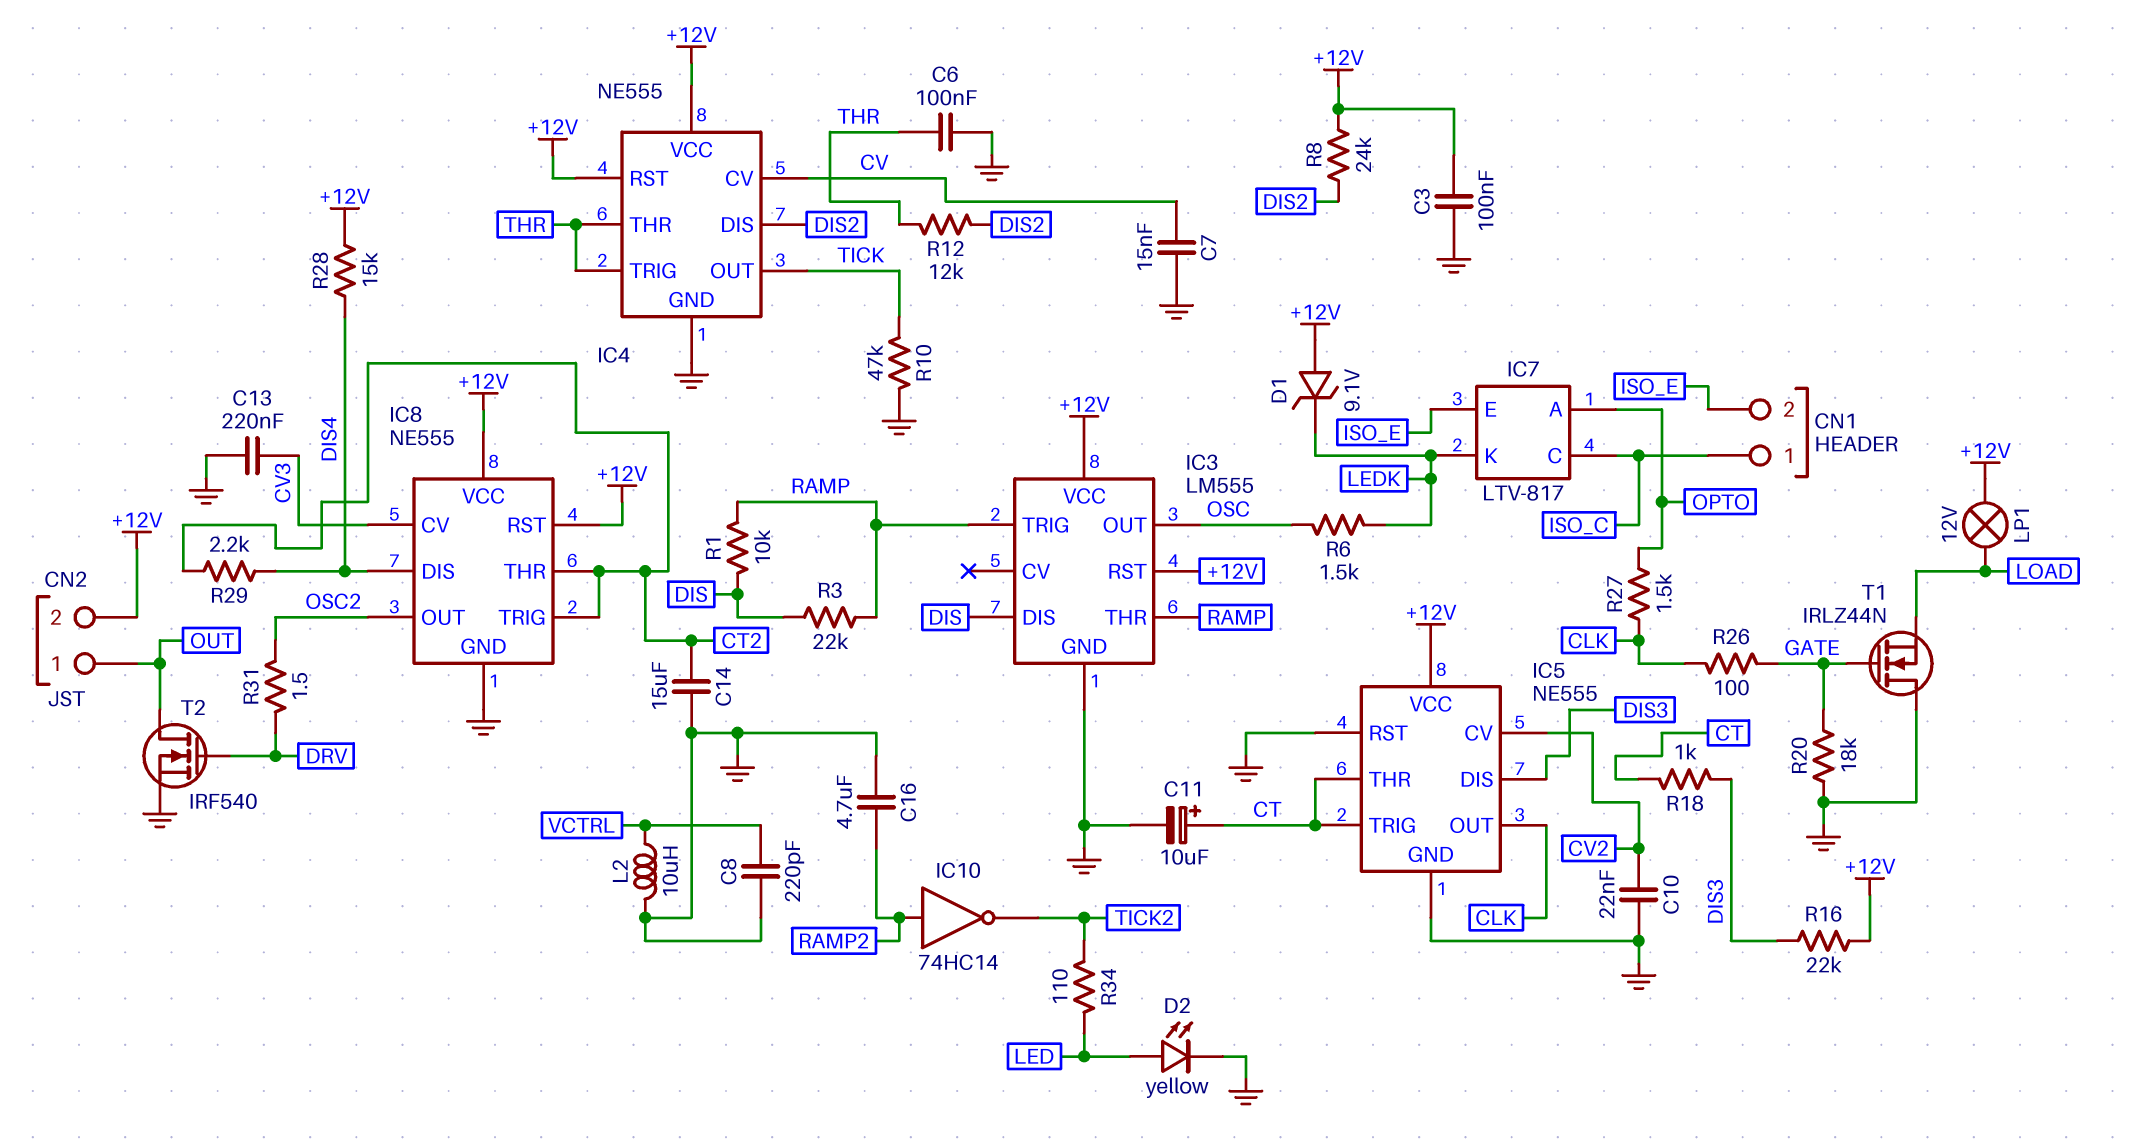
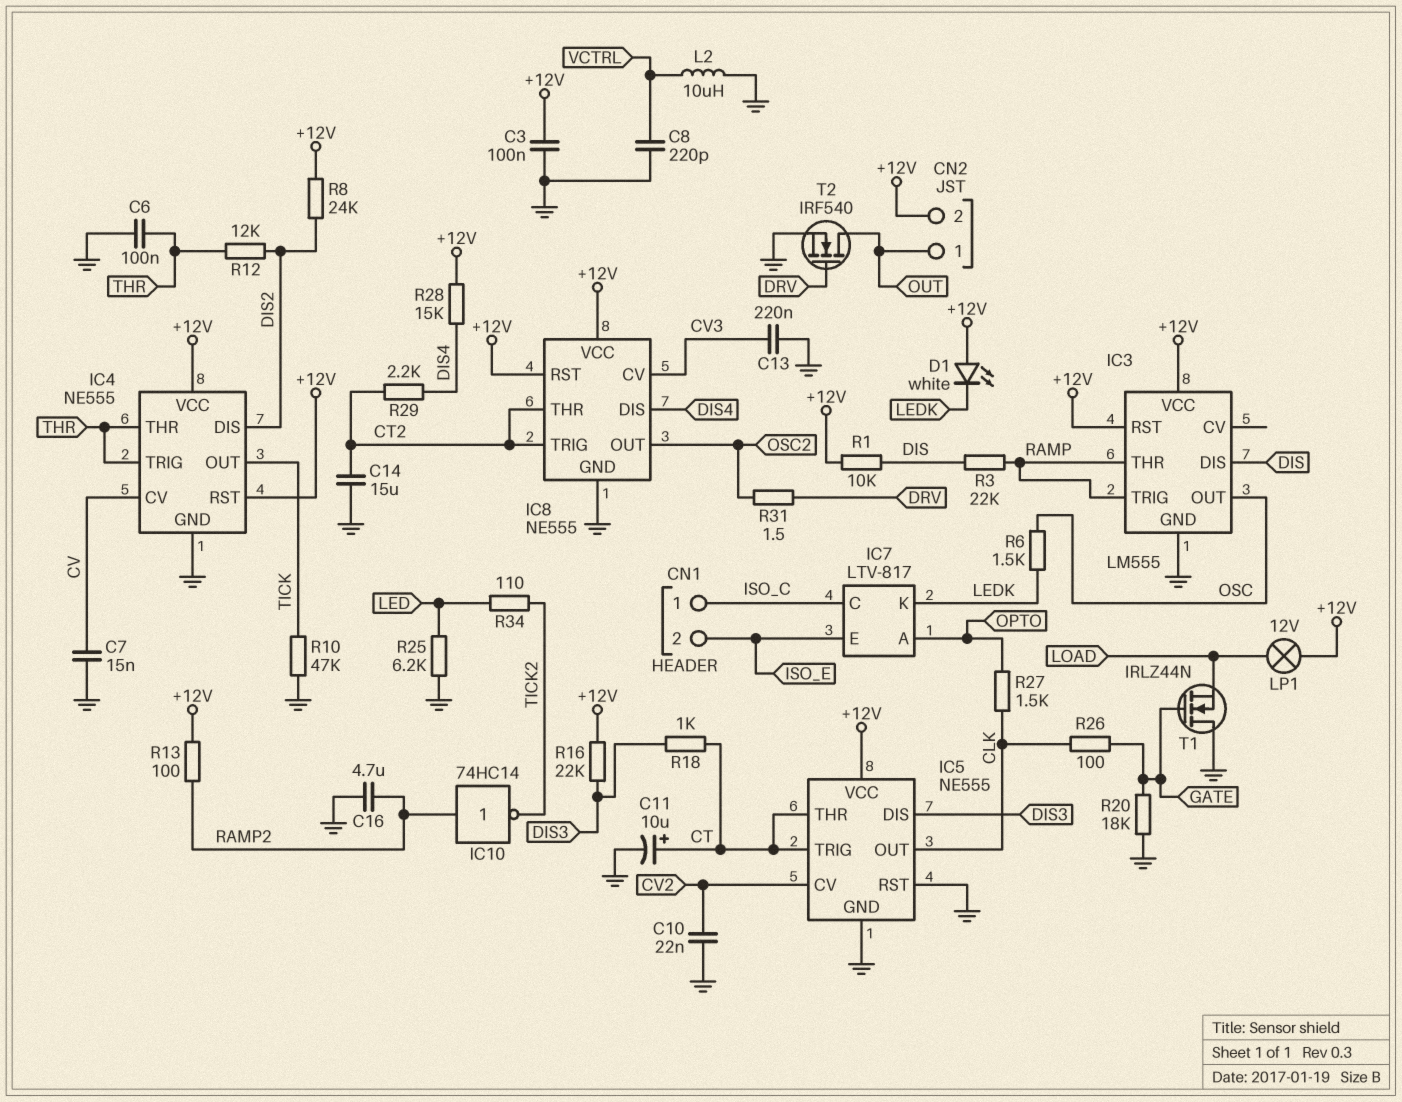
D1: zener 9.1V (A +12V, K LEDK) -> LED white (A +12V, K LEDK)
D2: LED yellow (A LED, K GND) -> none
R1: 10k (DIS, RAMP) -> 10k (+12V, DIS)
R13: none -> 100 (+12V, RAMP2)
R25: none -> 6.2k (GND, LED)

